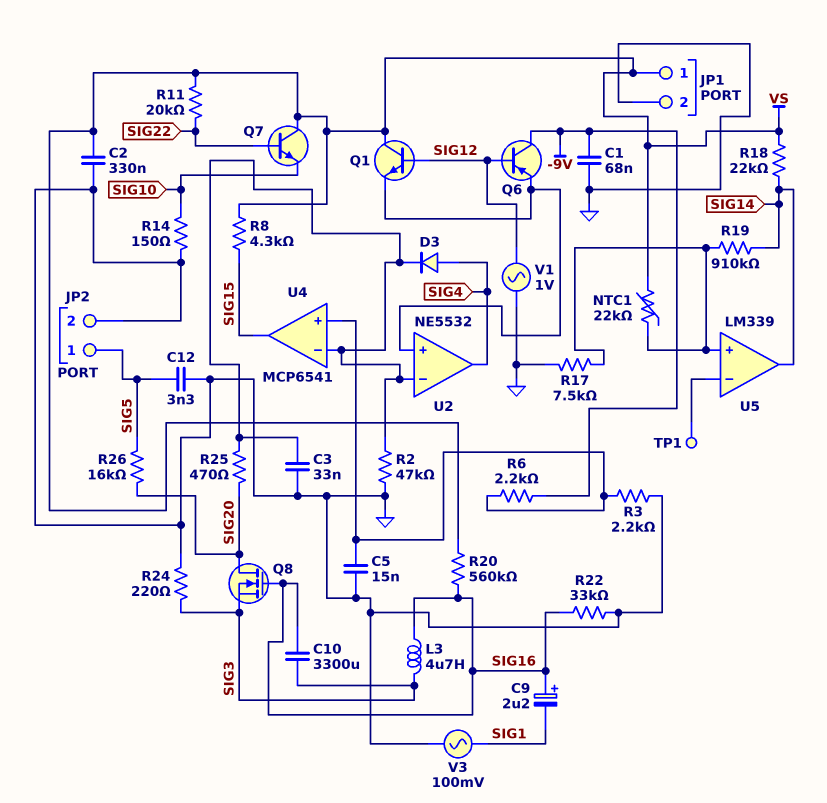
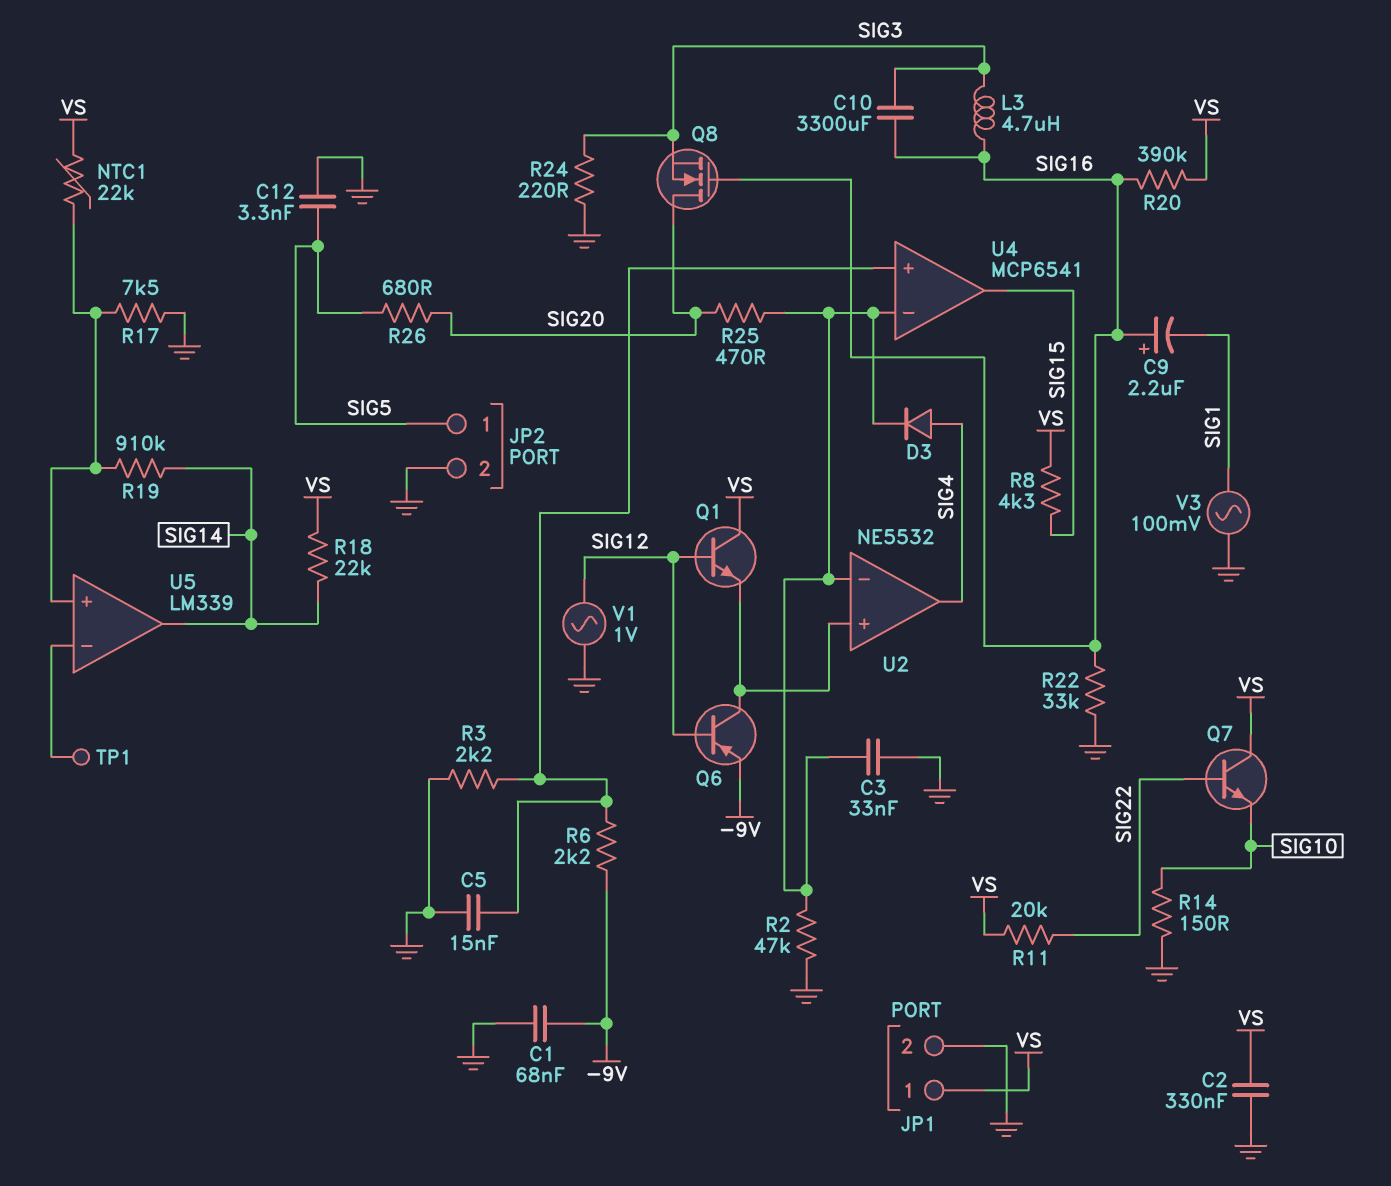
Q6: PNP (B SIG12, C -9V, E U2/in+) -> PNP (B SIG12, C U2/in+, E -9V)
R20: 560k (SIG16, VS) -> 390k (SIG16, VS)
R26: 16k (SIG5, SIG20) -> 680 (SIG5, SIG20)

